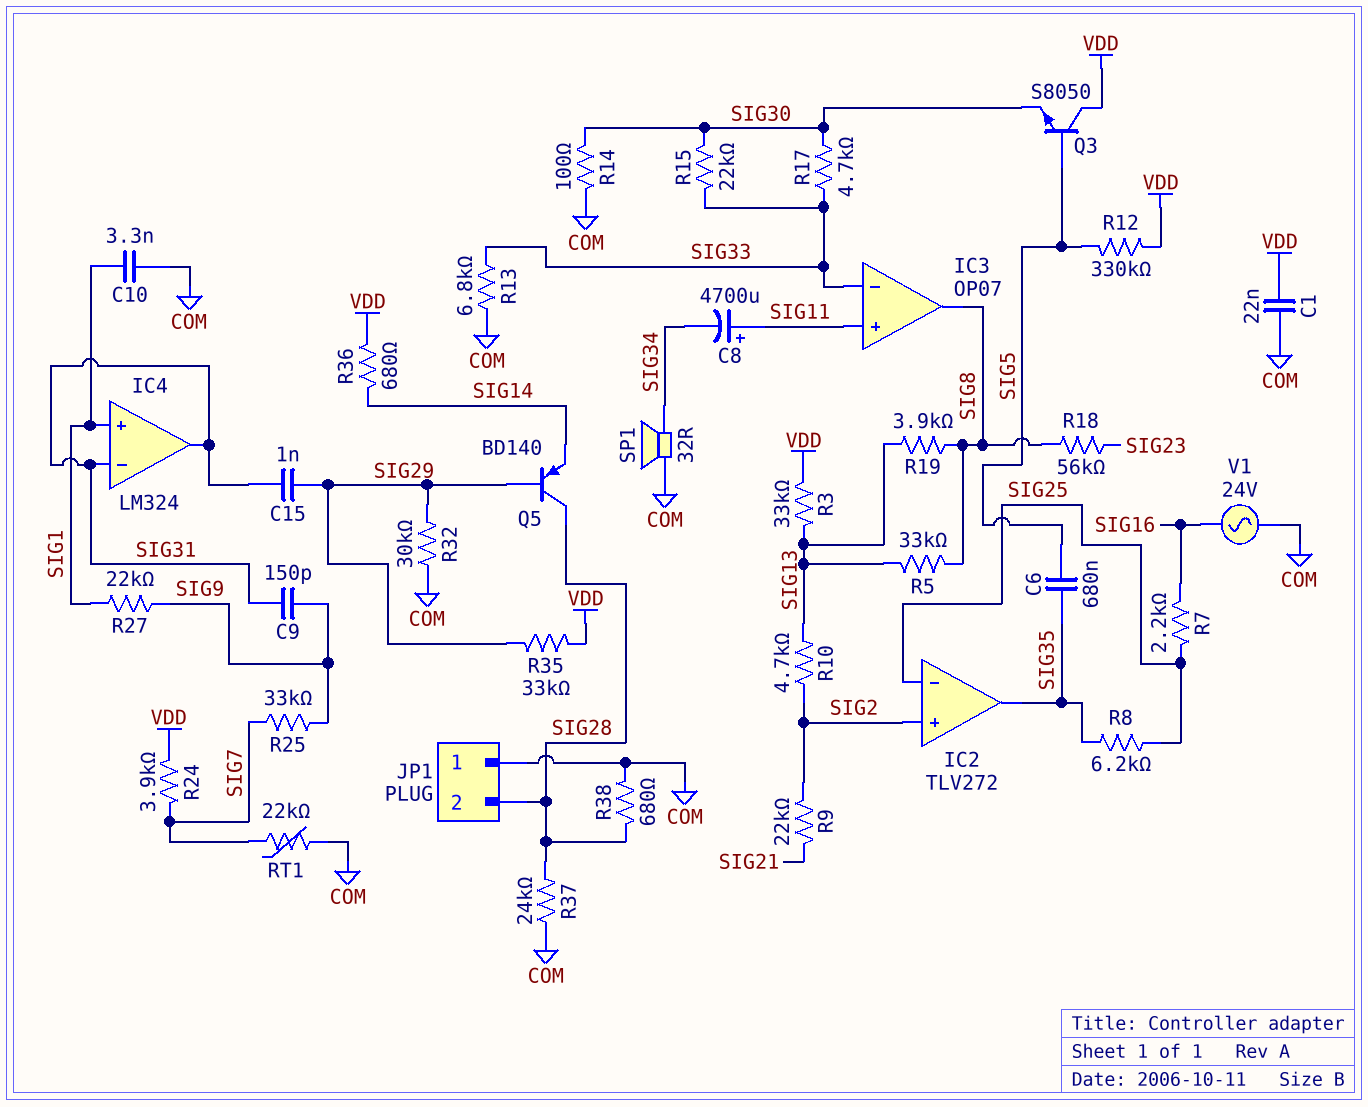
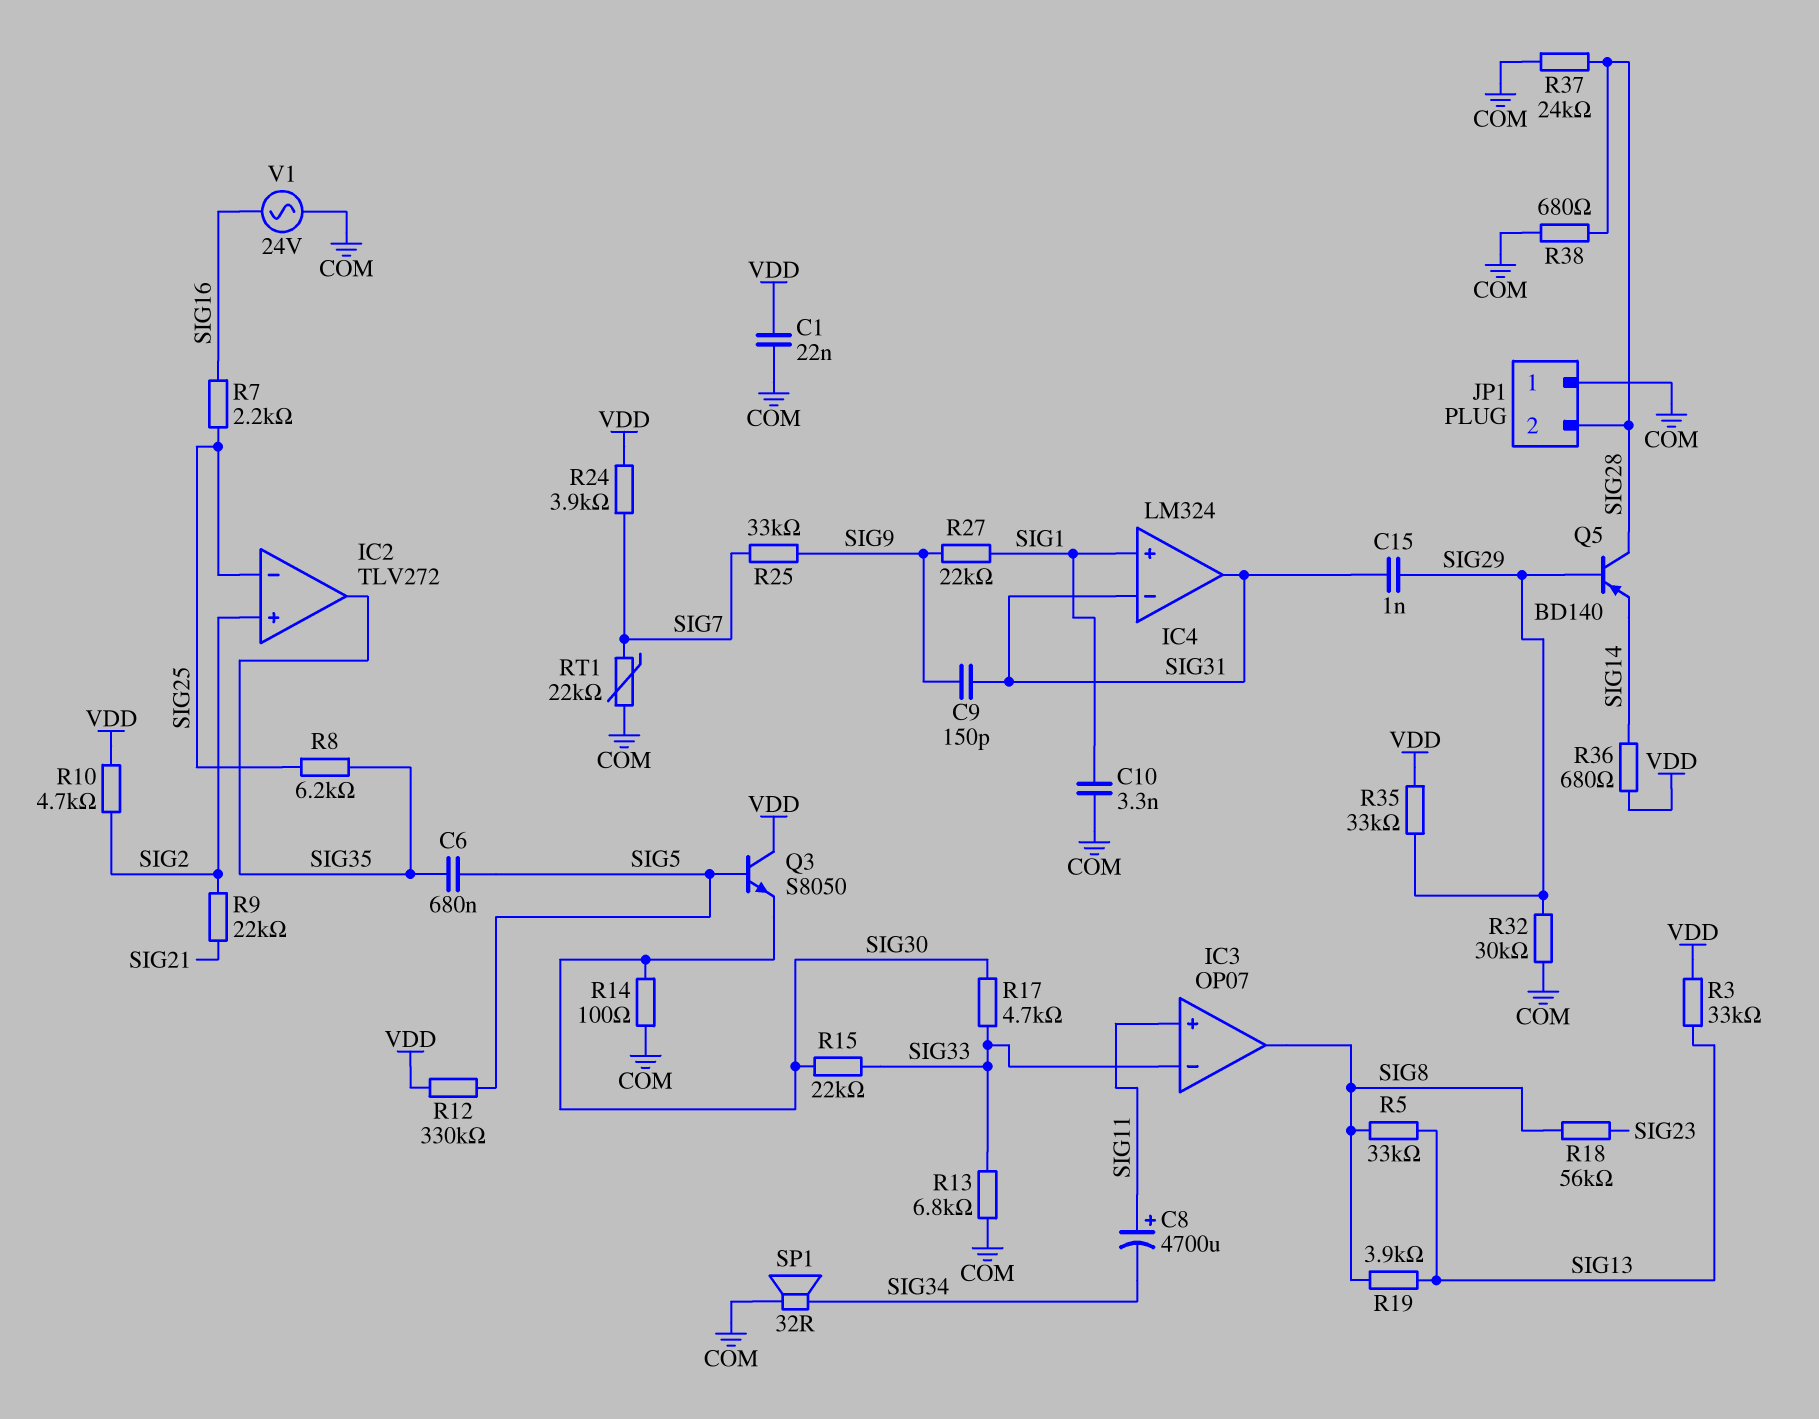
R10: 4.7k (SIG2, SIG13) -> 4.7k (SIG2, VDD)

